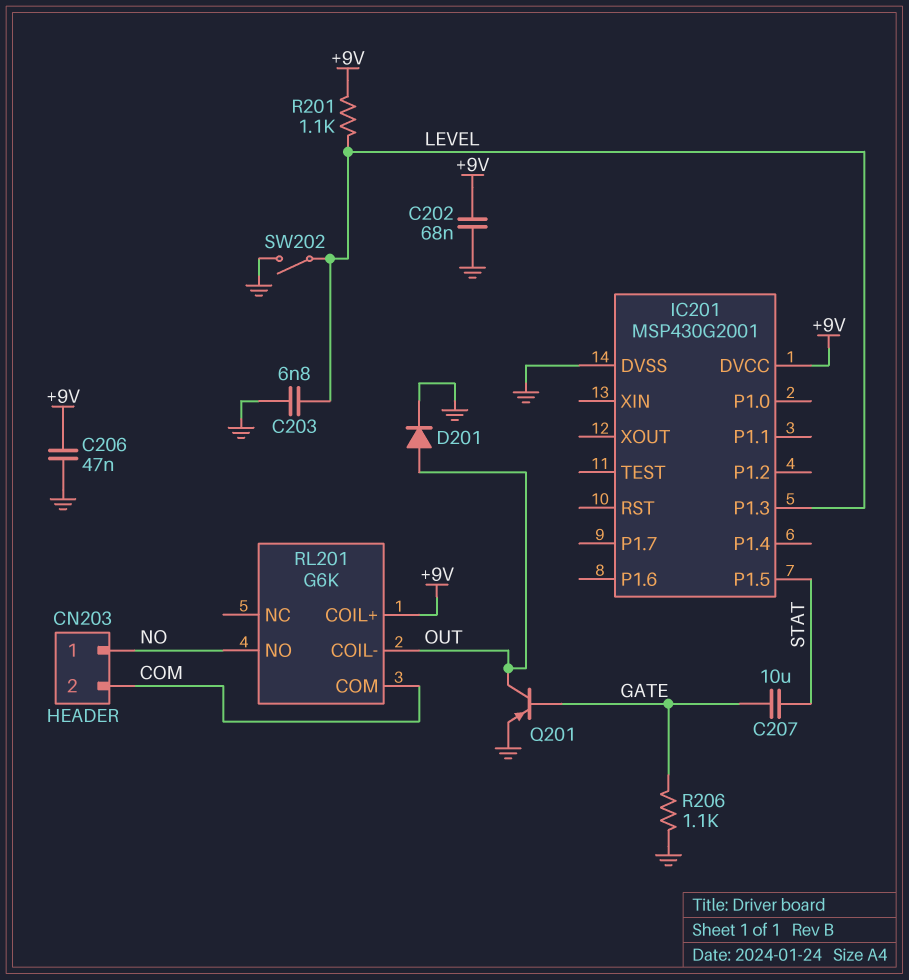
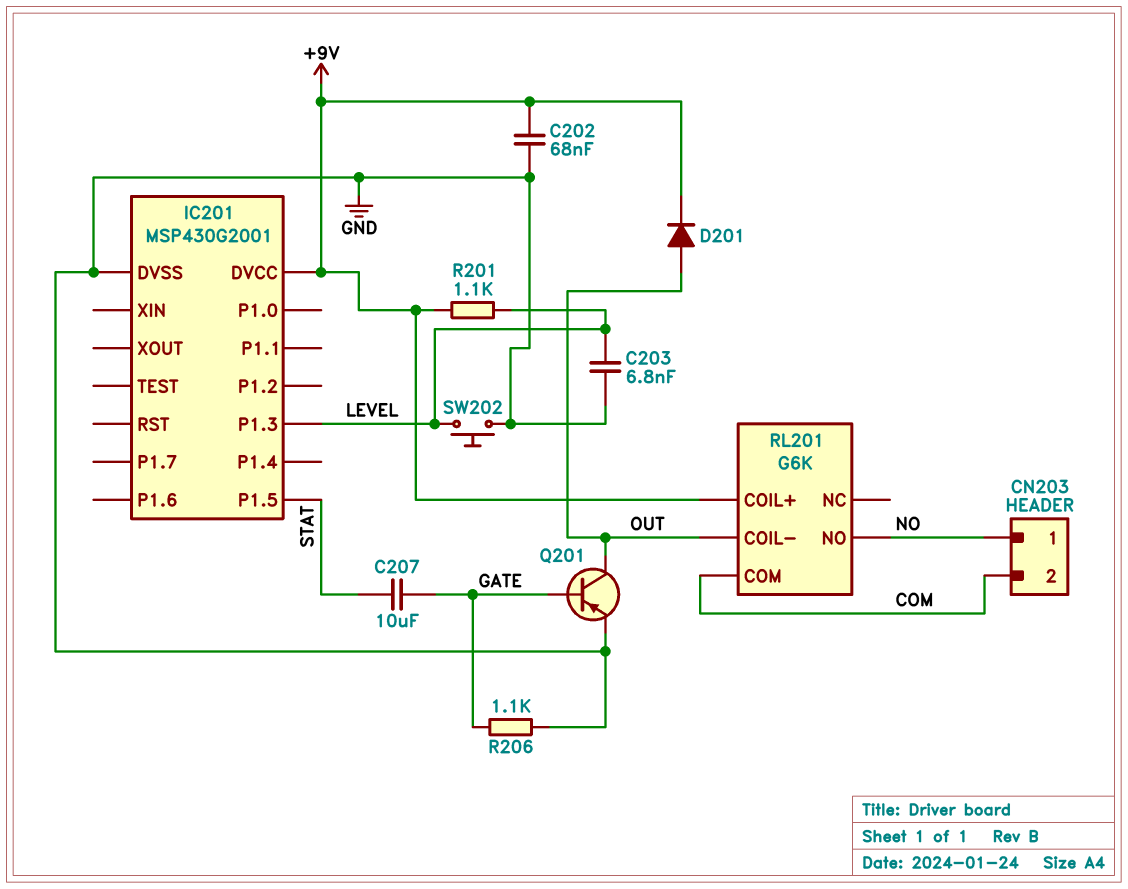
C206: 47nF (+9V, GND) -> none
D201: diode (A OUT, K GND) -> diode (A OUT, K +9V)
SW202: switch (GND, LEVEL) -> button (GND, LEVEL)

